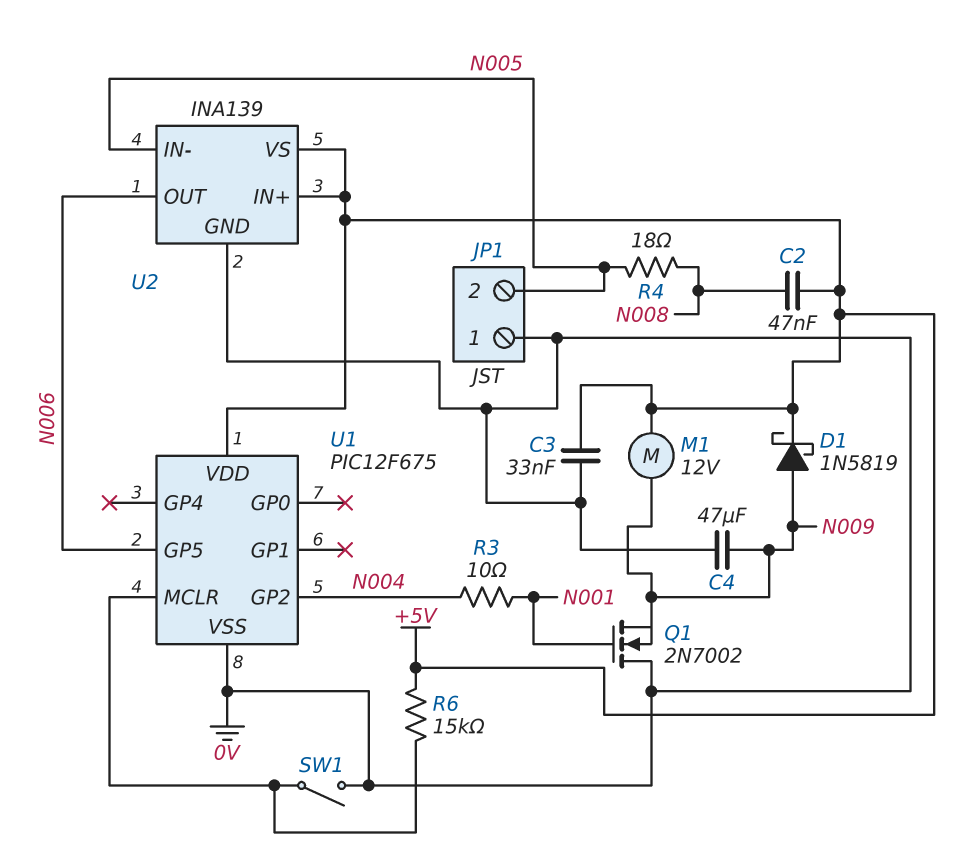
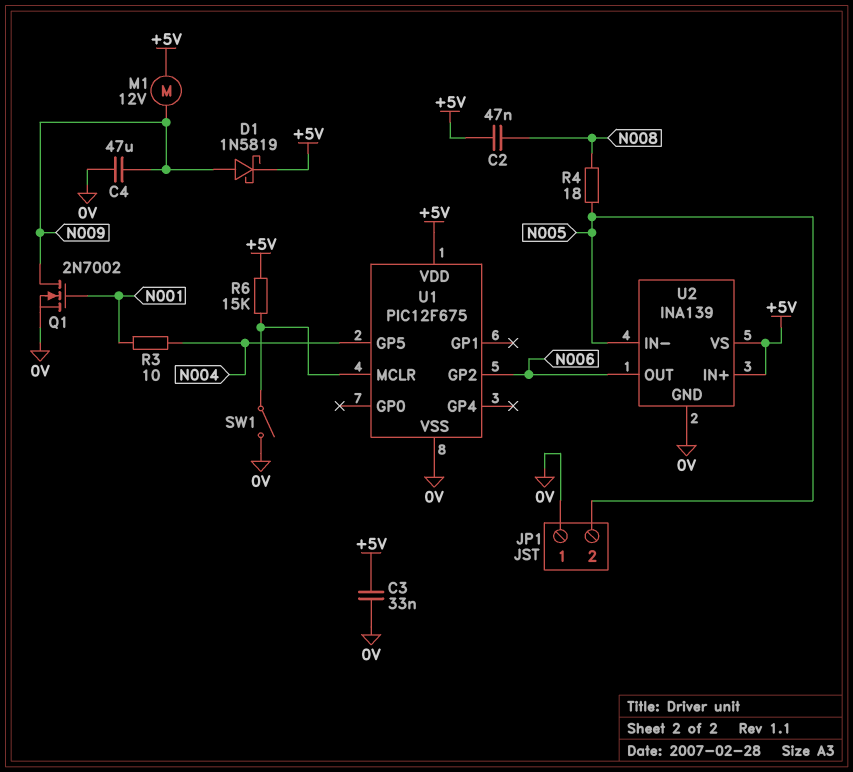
Q1: NMOS 2N7002 (G N001, D 0V, S N009) -> NMOS 2N7002 (G N001, D N009, S 0V)
U1 pin GP2: N004 -> N006
U1 pin GP5: N006 -> N004

